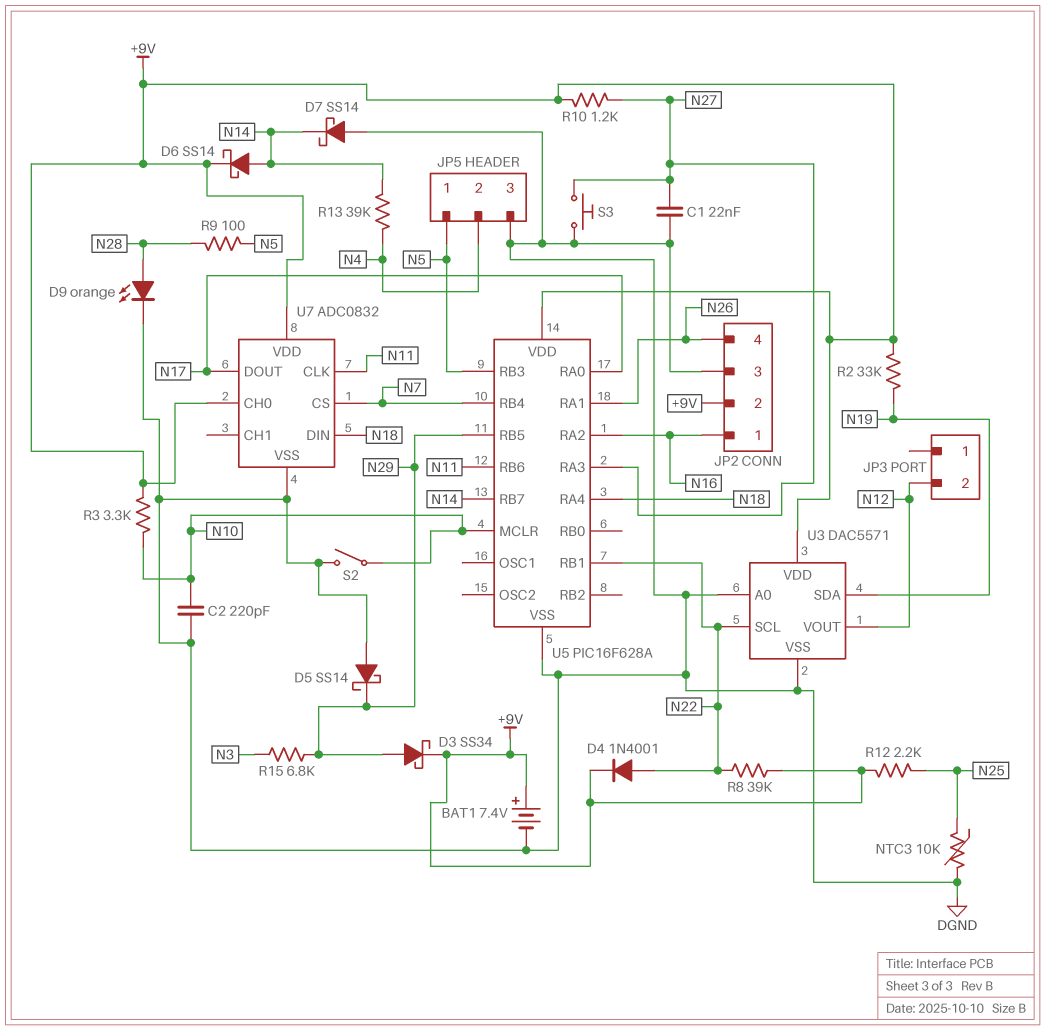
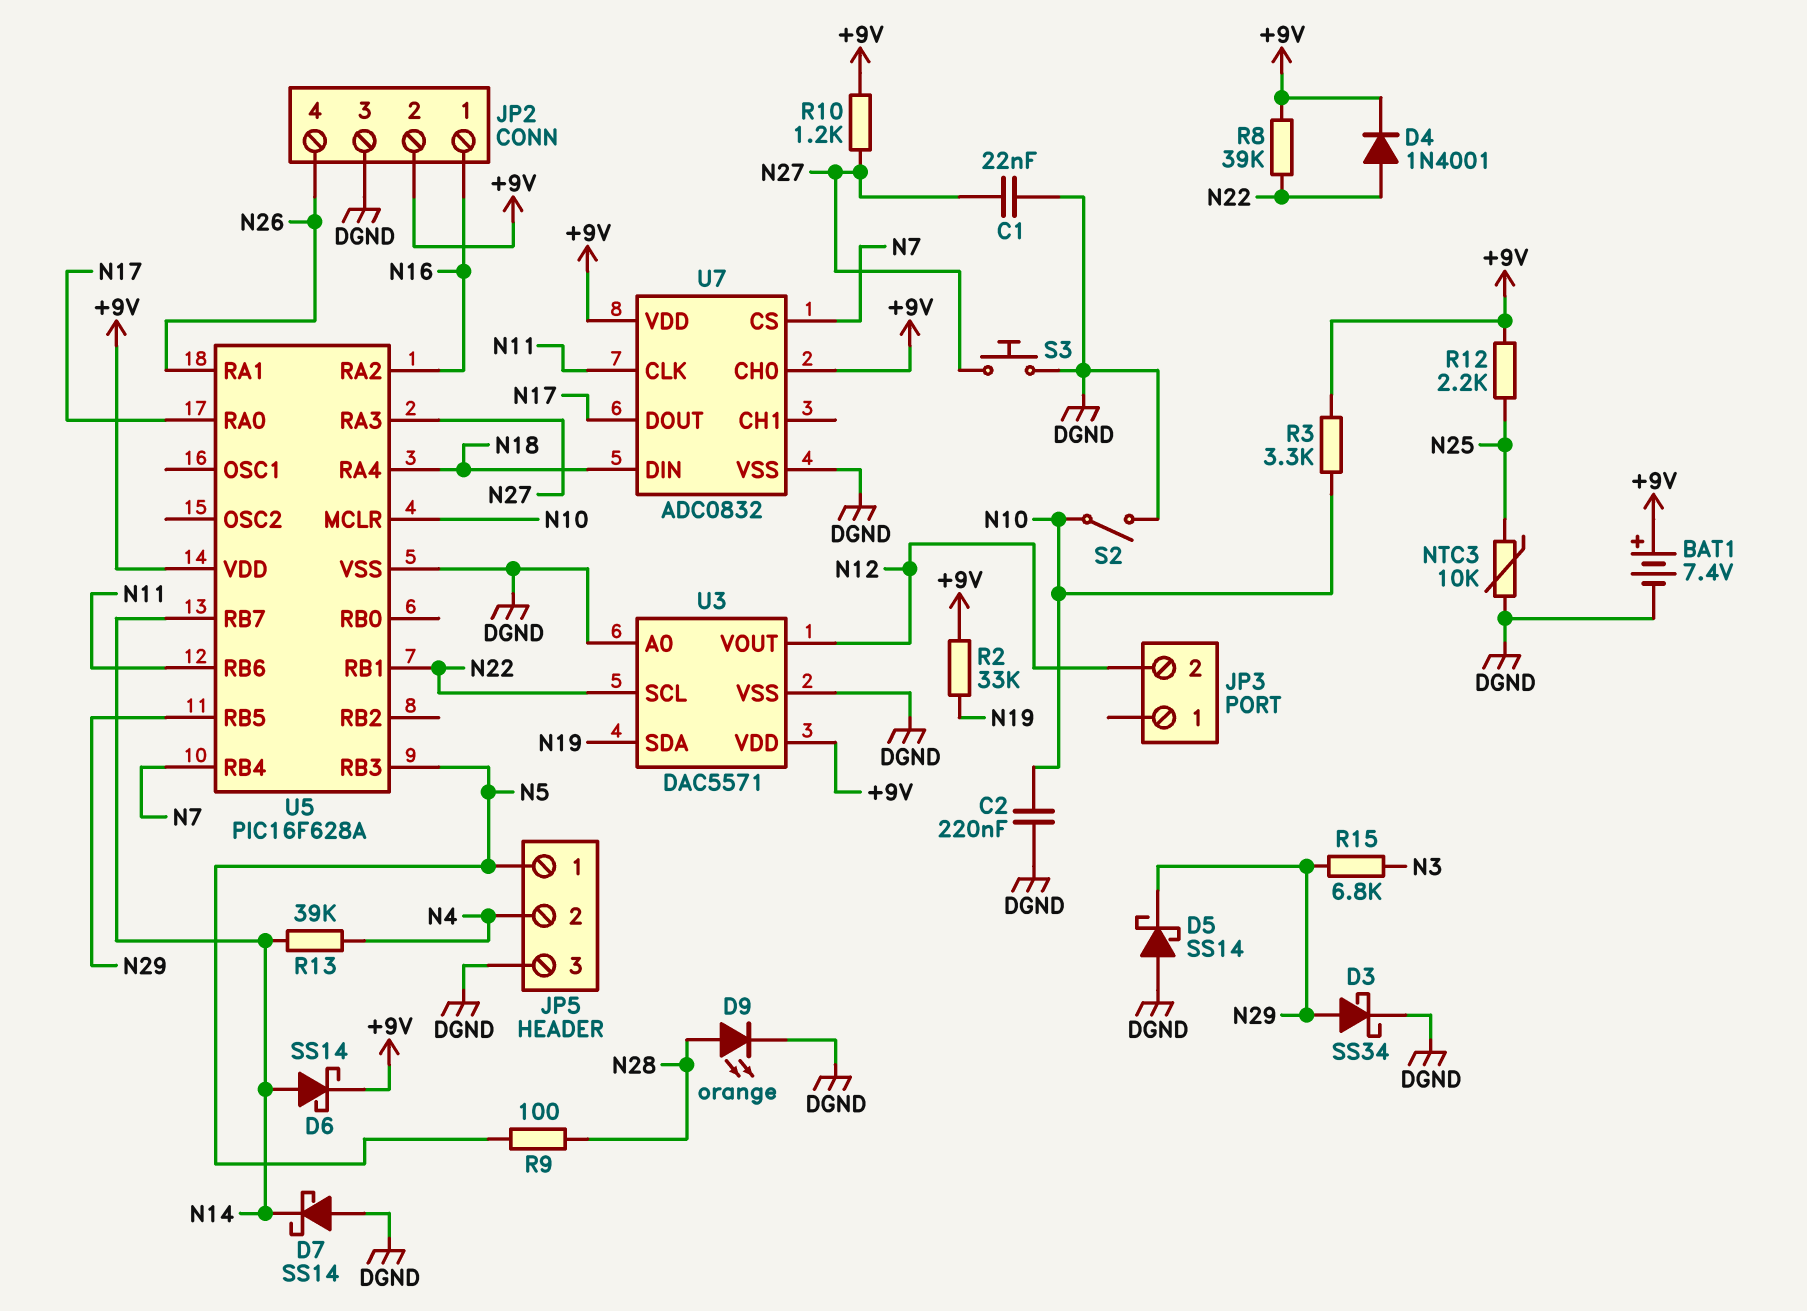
C2: 220pF (DGND, N10) -> 220nF (DGND, N10)
D3: schottky SS34 (A N29, K +9V) -> schottky SS34 (A N29, K DGND)

